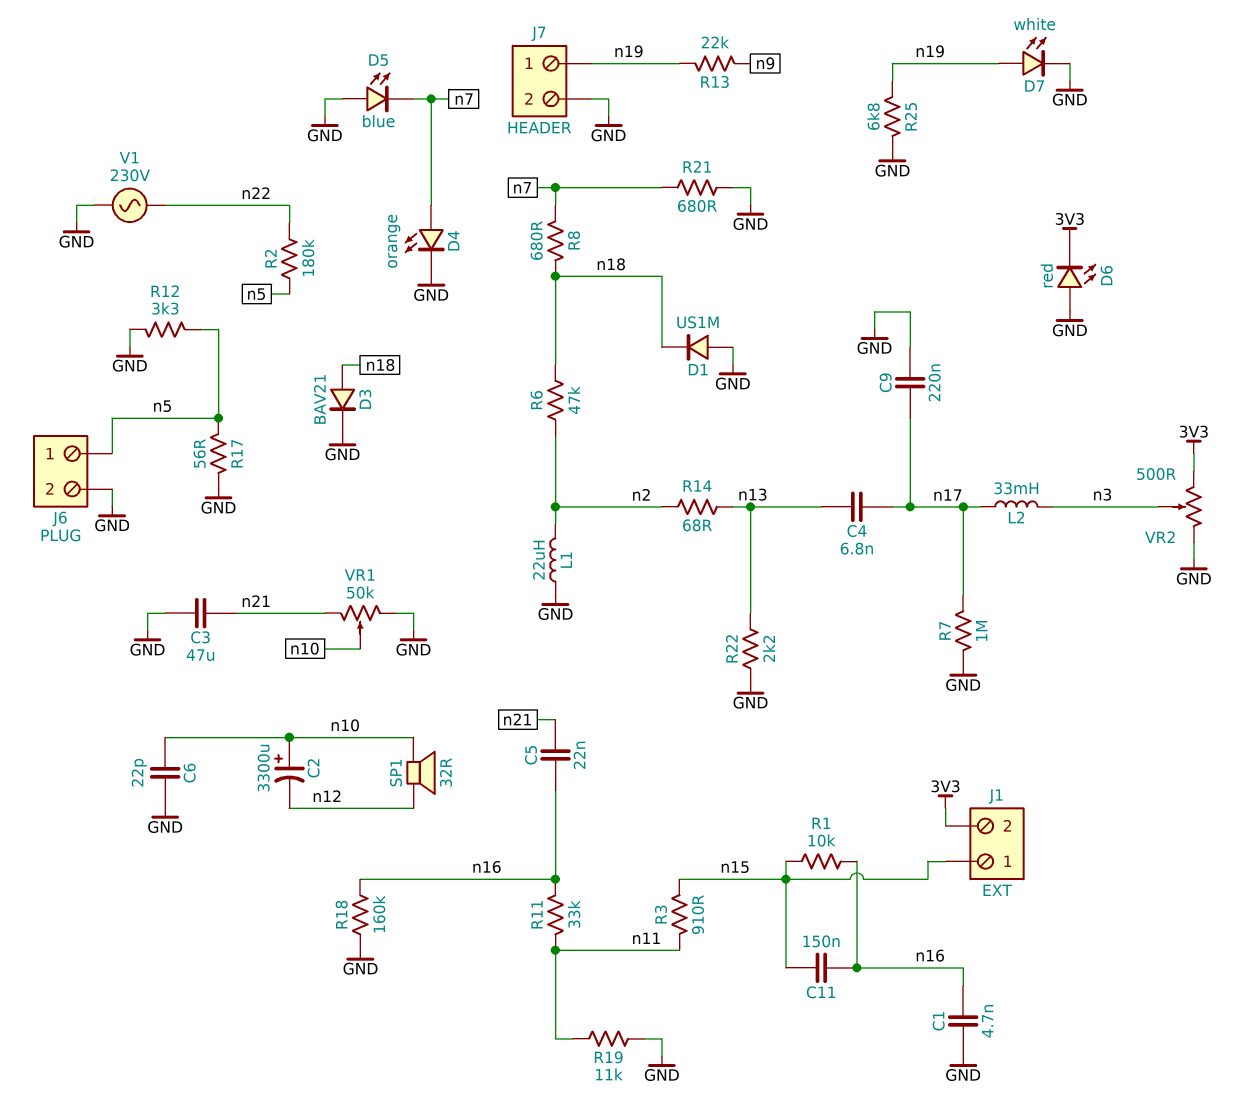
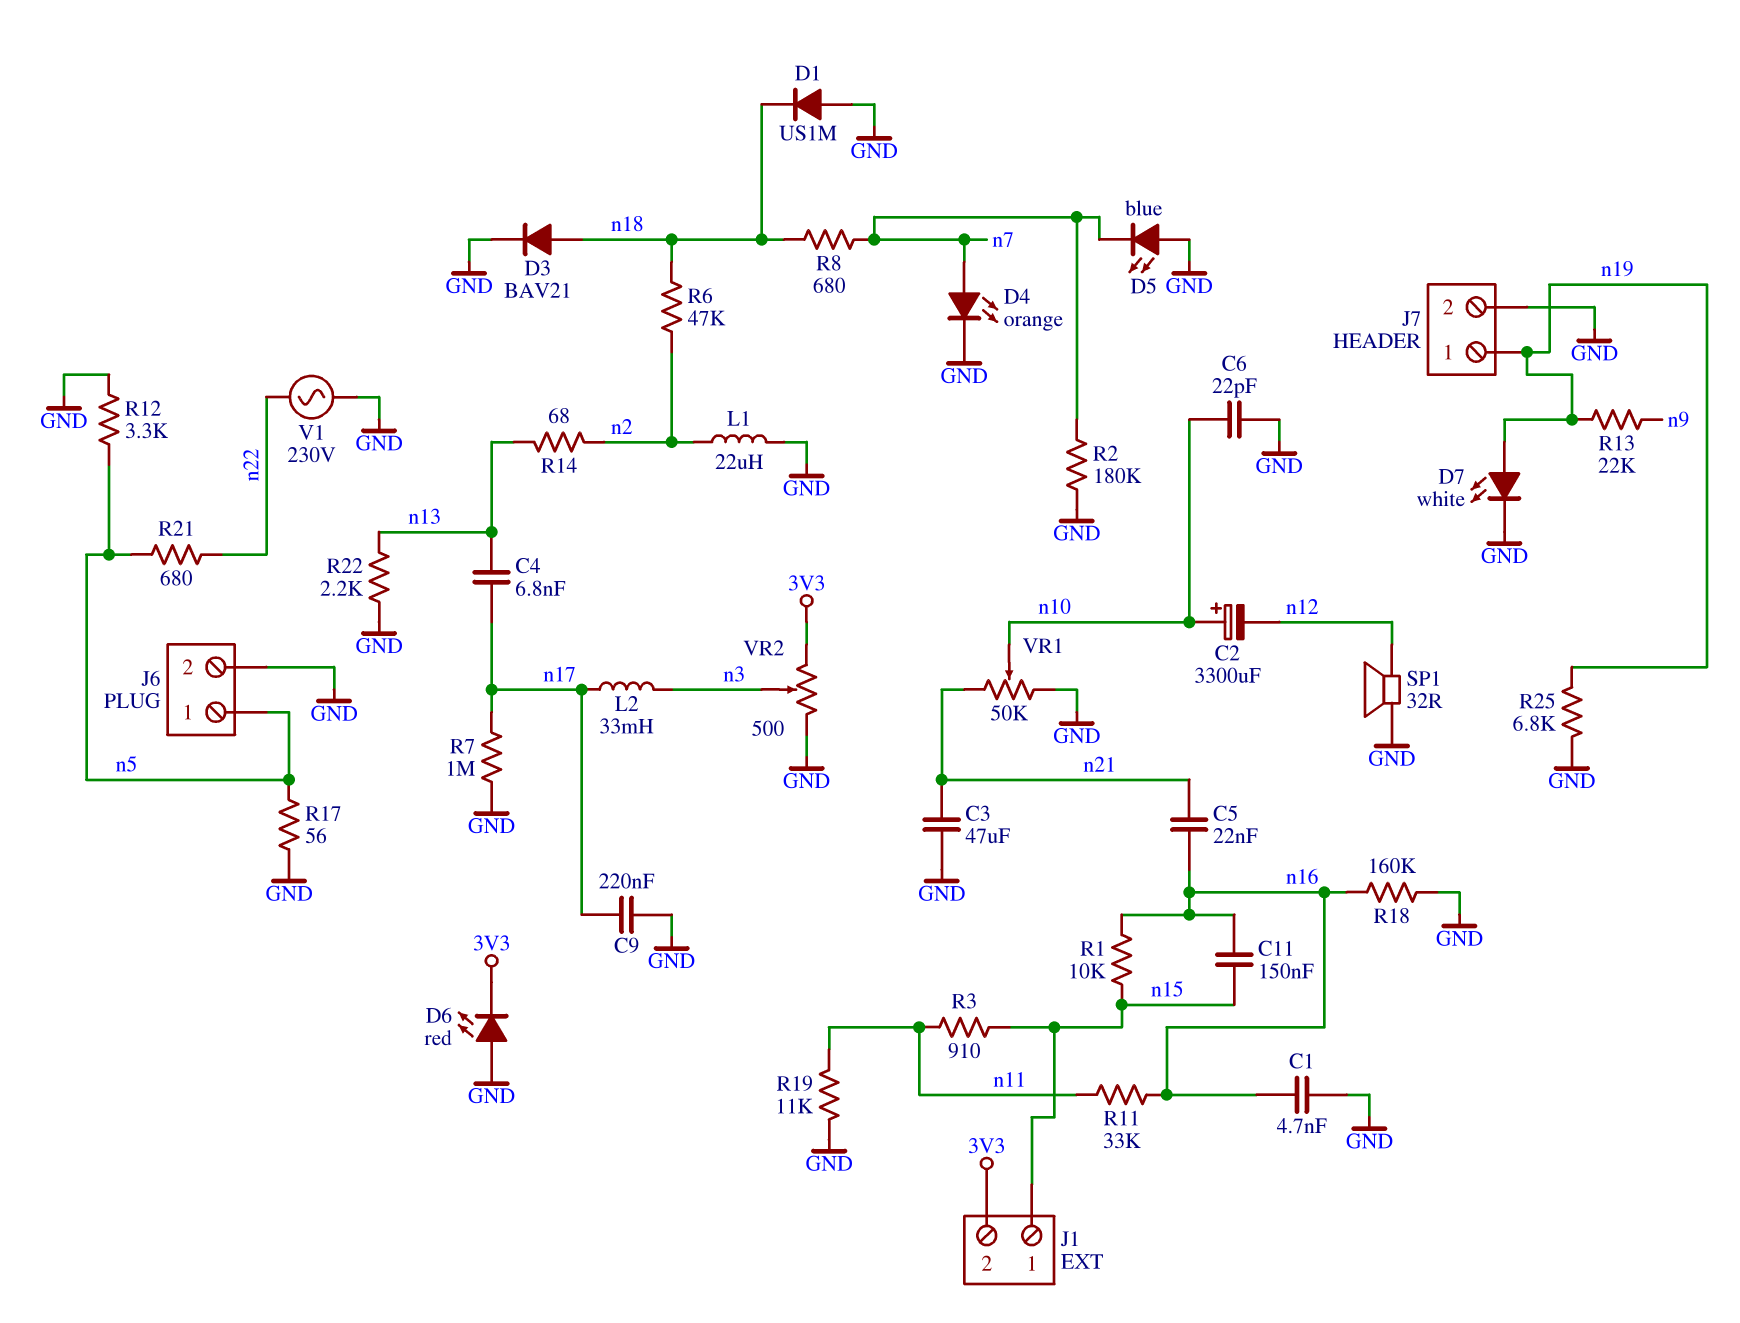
R2: 180k (n5, n22) -> 180k (GND, n7)
R21: 680 (GND, n7) -> 680 (n5, n22)
SP1: speaker 32R (n10, n12) -> speaker 32R (GND, n12)

